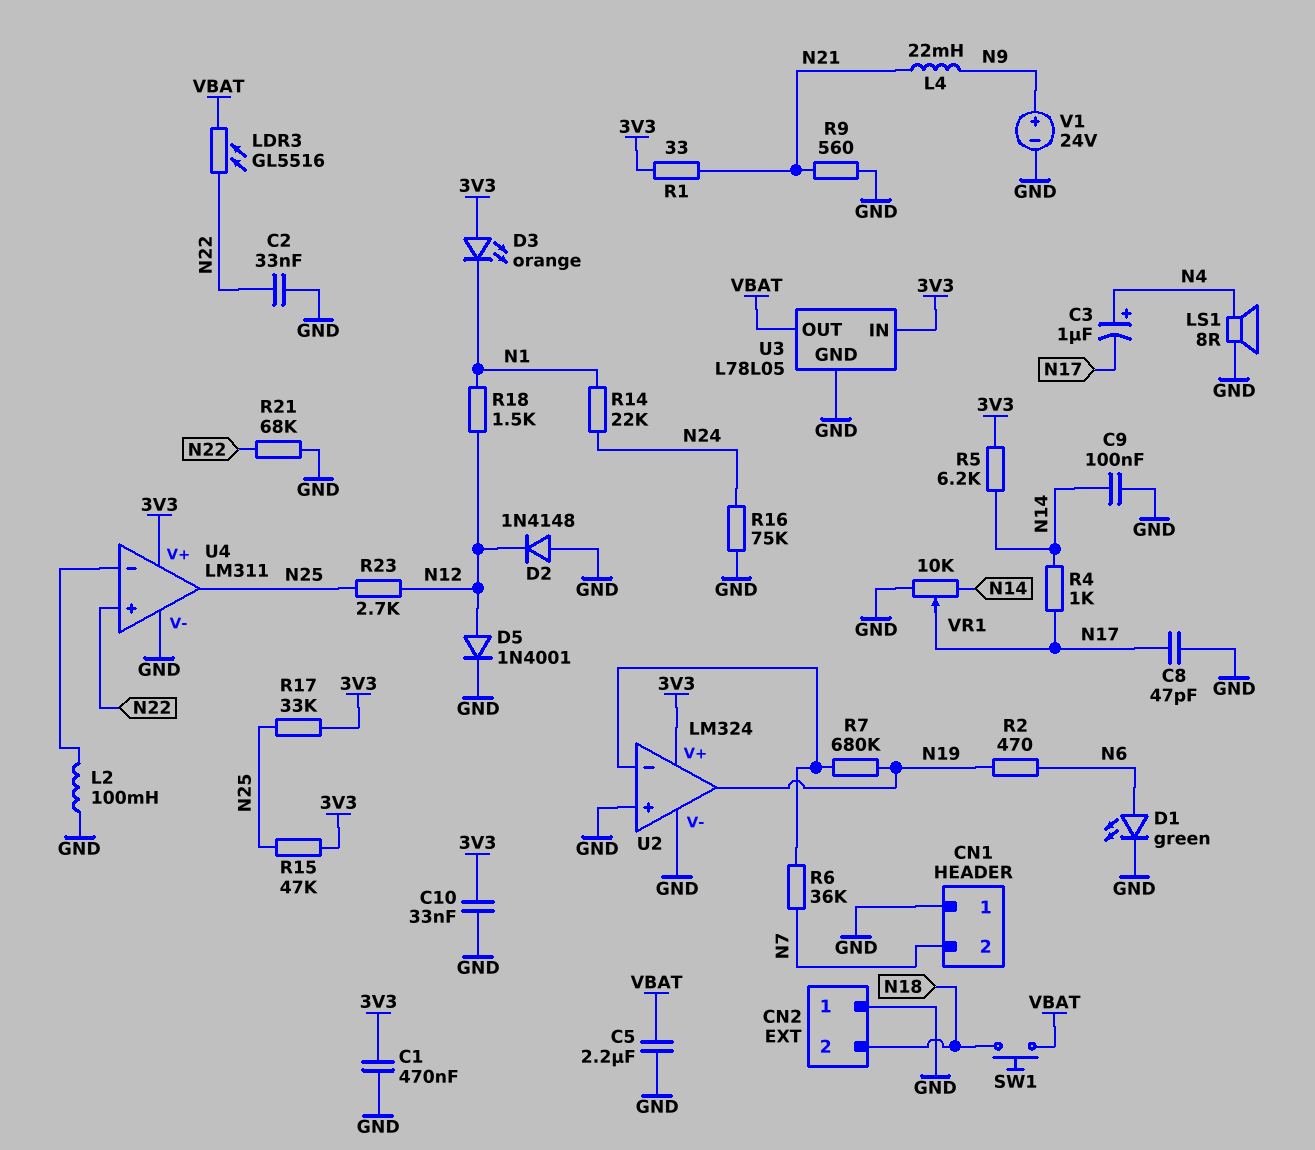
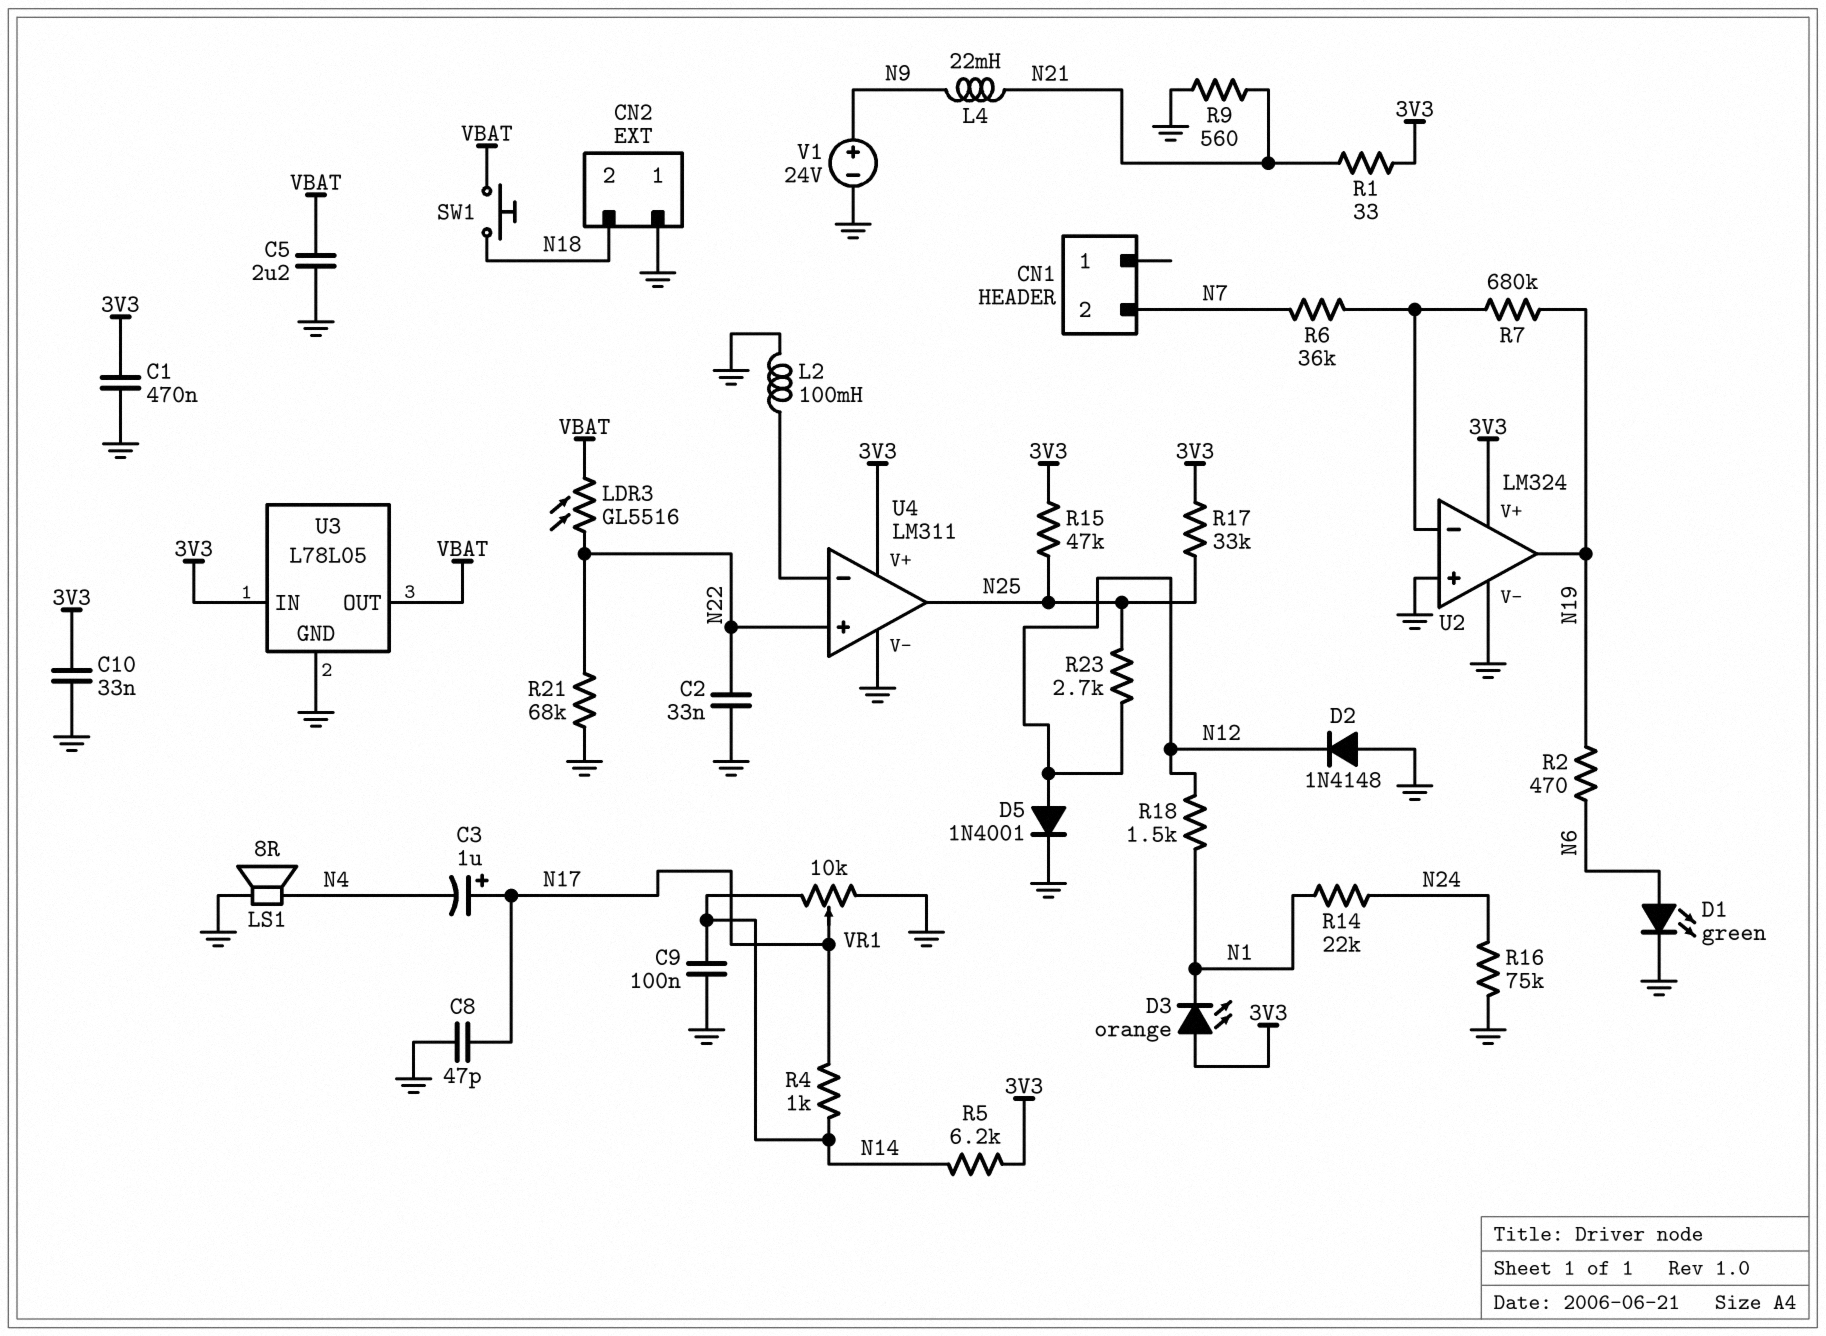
C3: 1uF (plus N4, minus N17) -> 1uF (plus N17, minus N4)
CN1 pin 1: GND -> none

